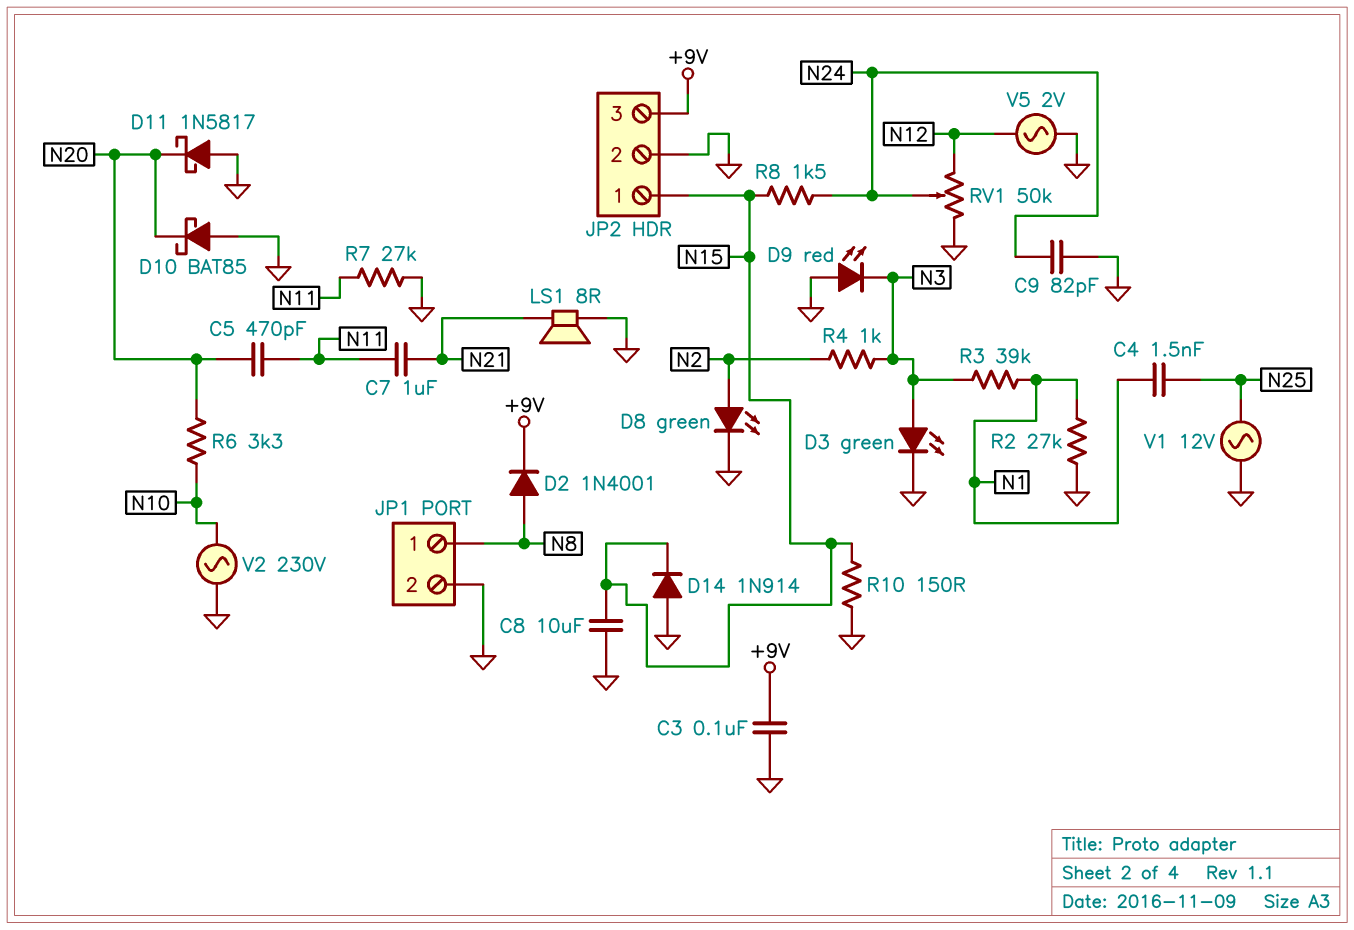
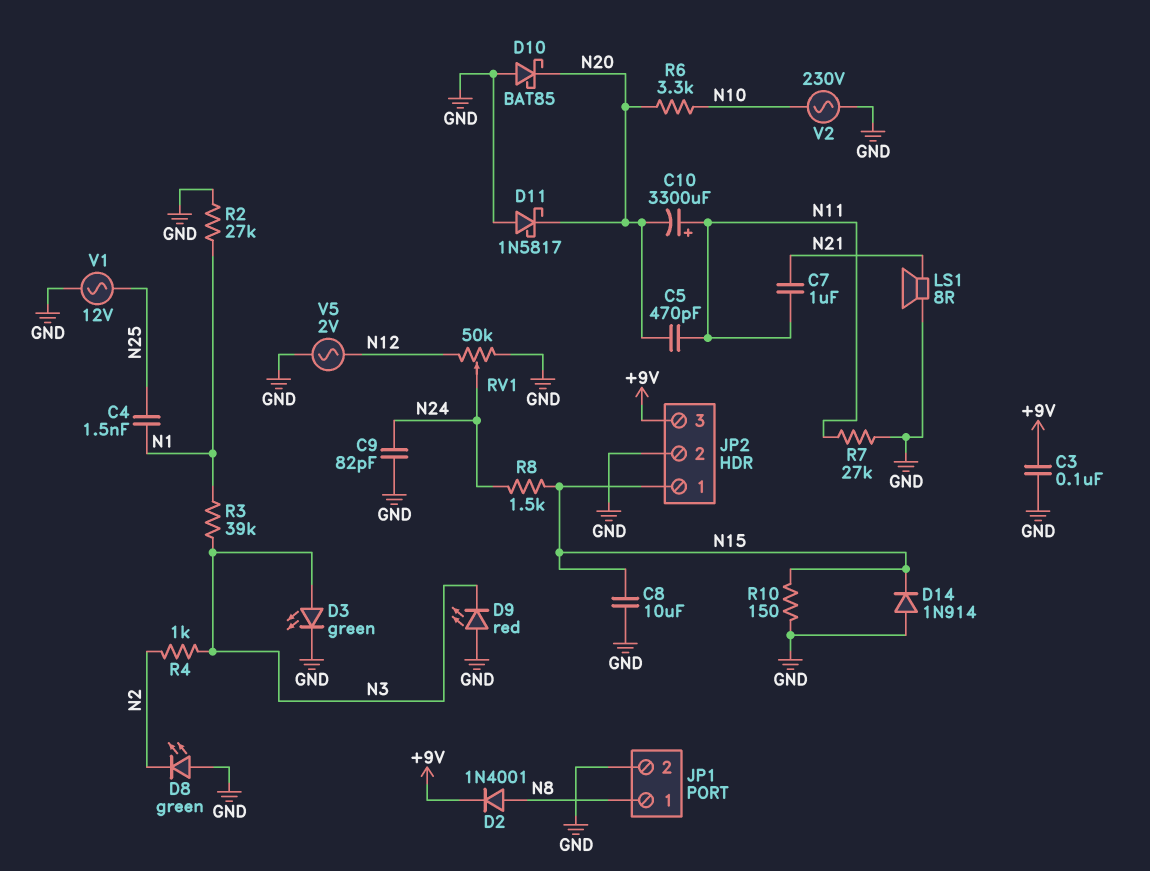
C10: none -> 3300uF (plus N11, minus N20)
D8: LED green (A N2, K GND) -> LED green (A GND, K N2)

